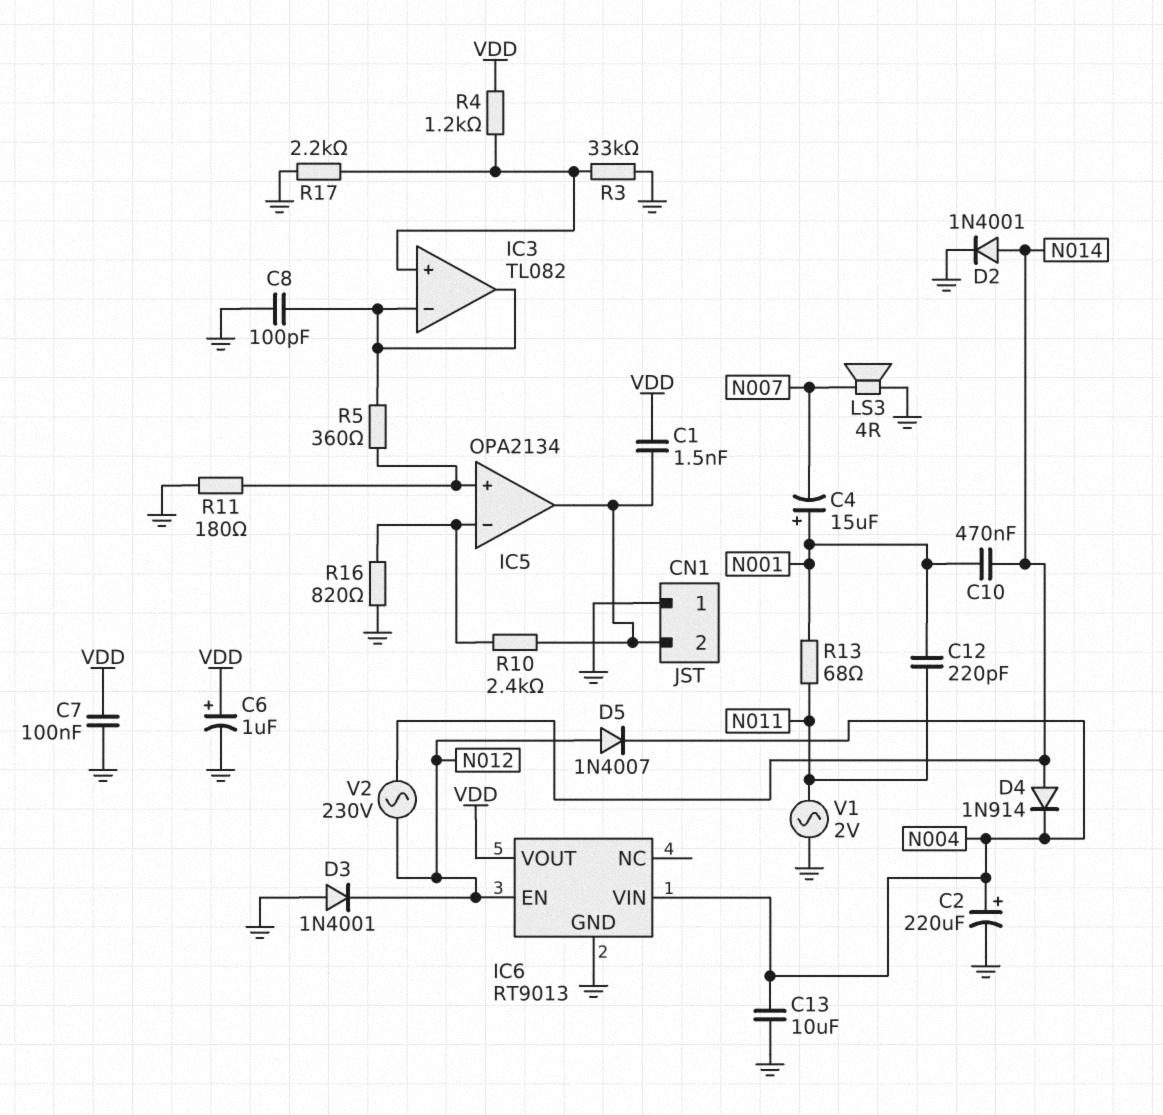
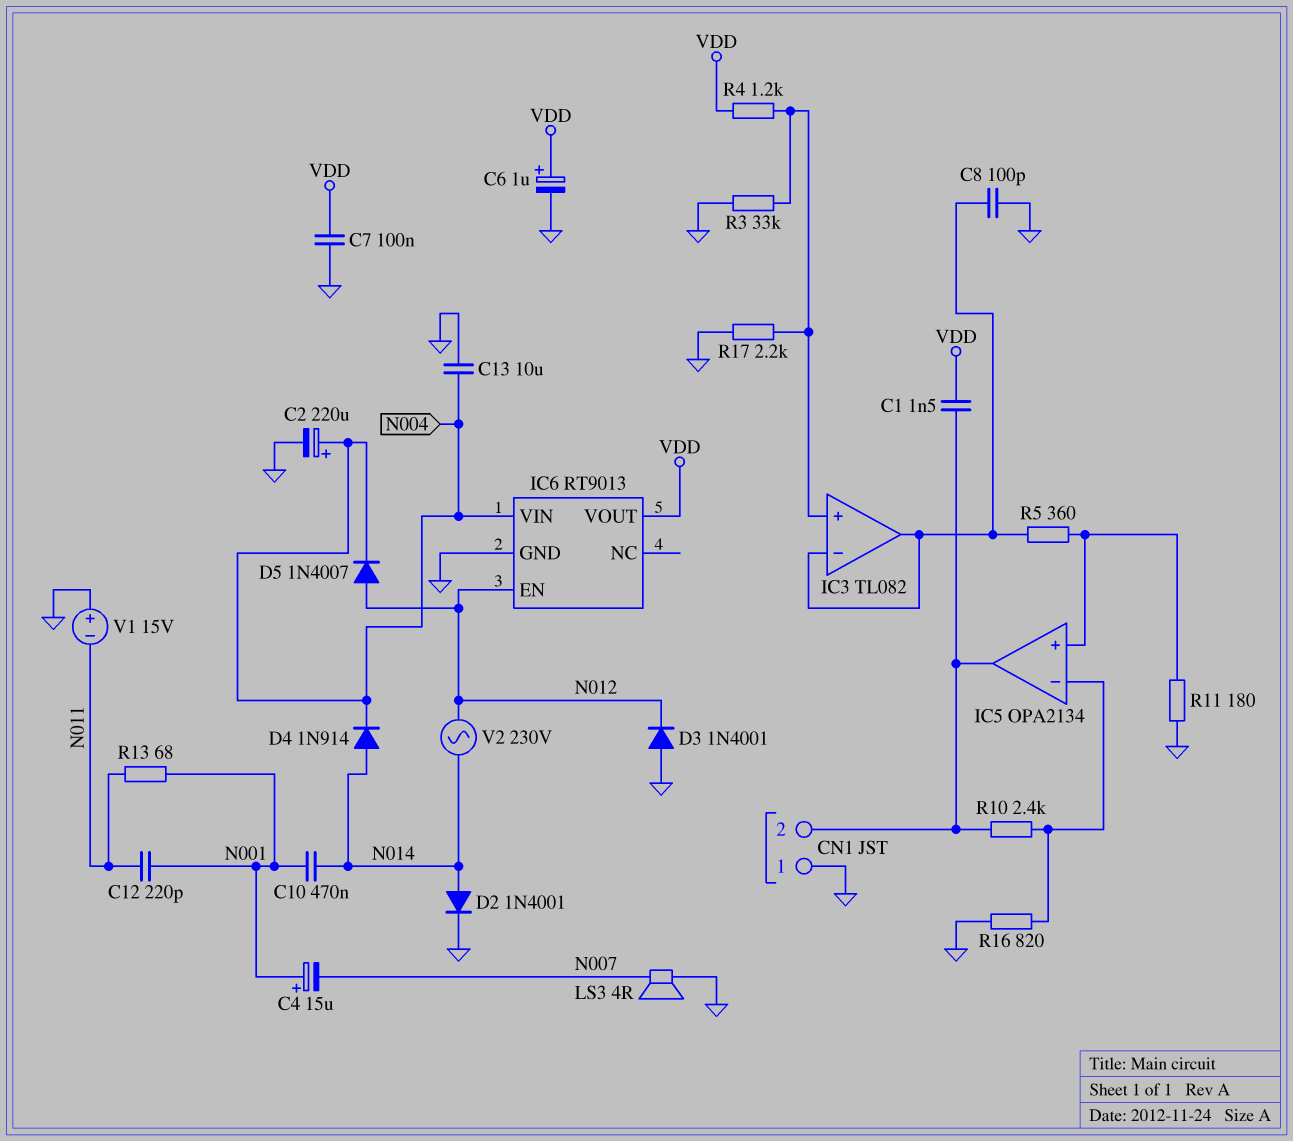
V1: AC 2V (GND, N011) -> 15V (plus GND, minus N011)

